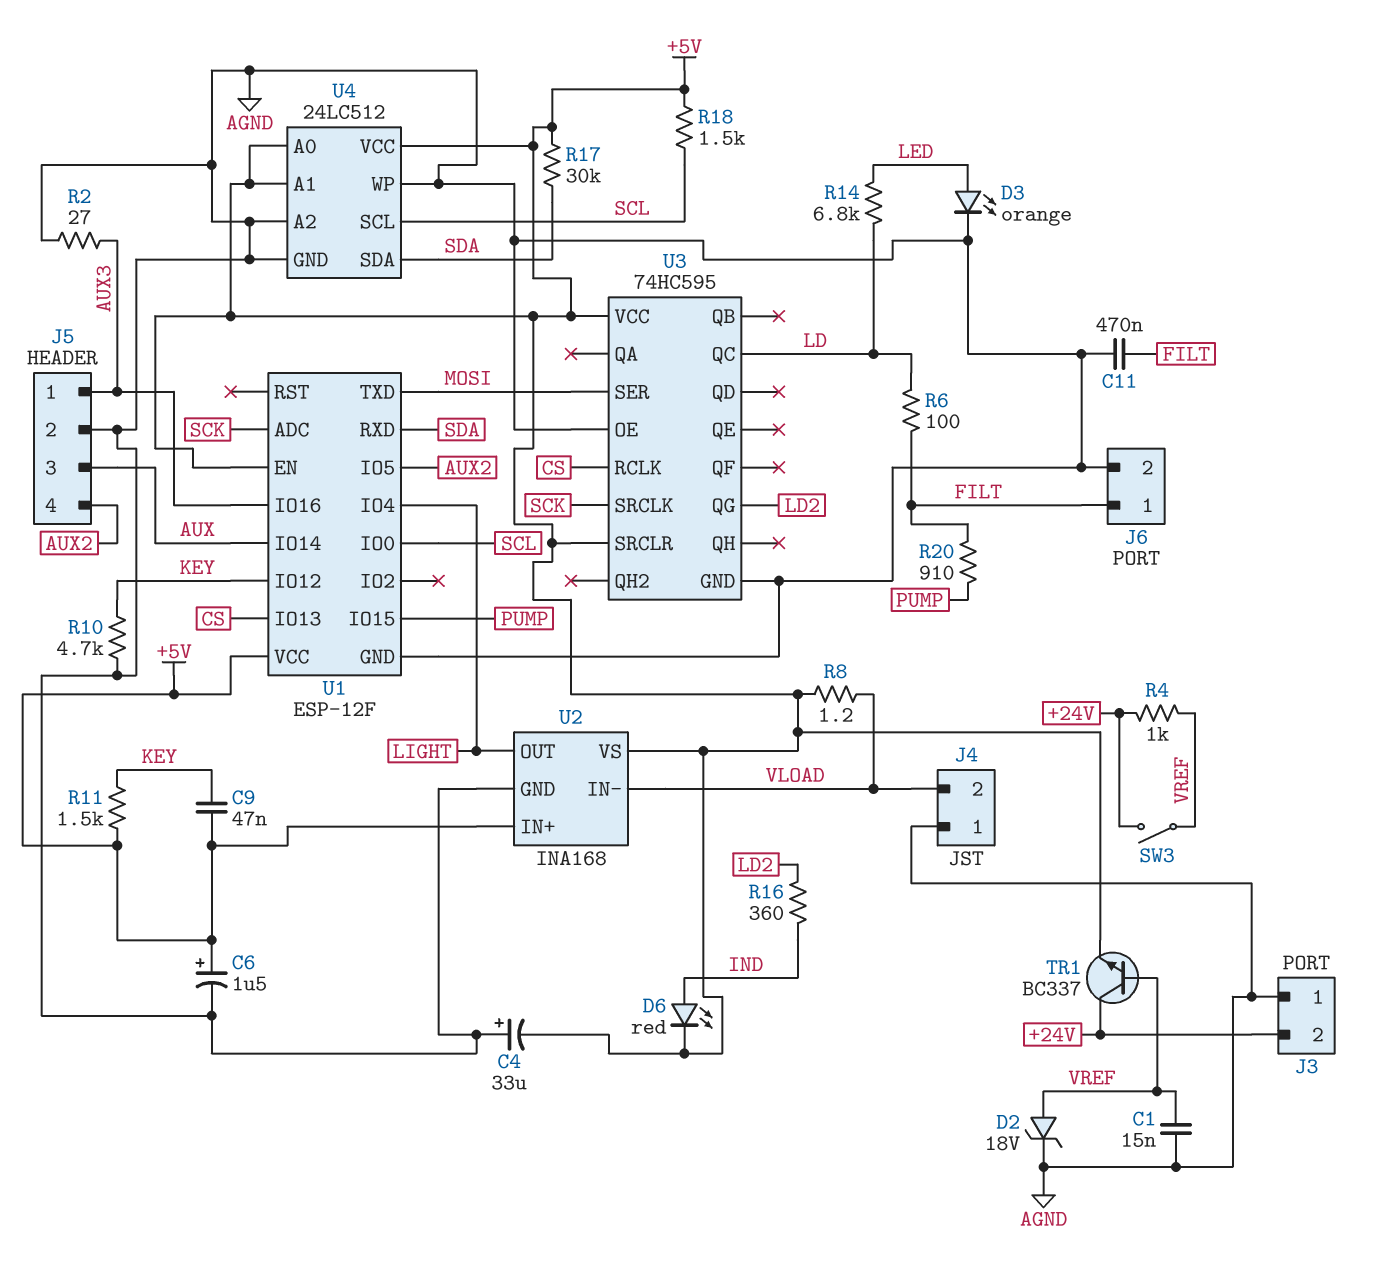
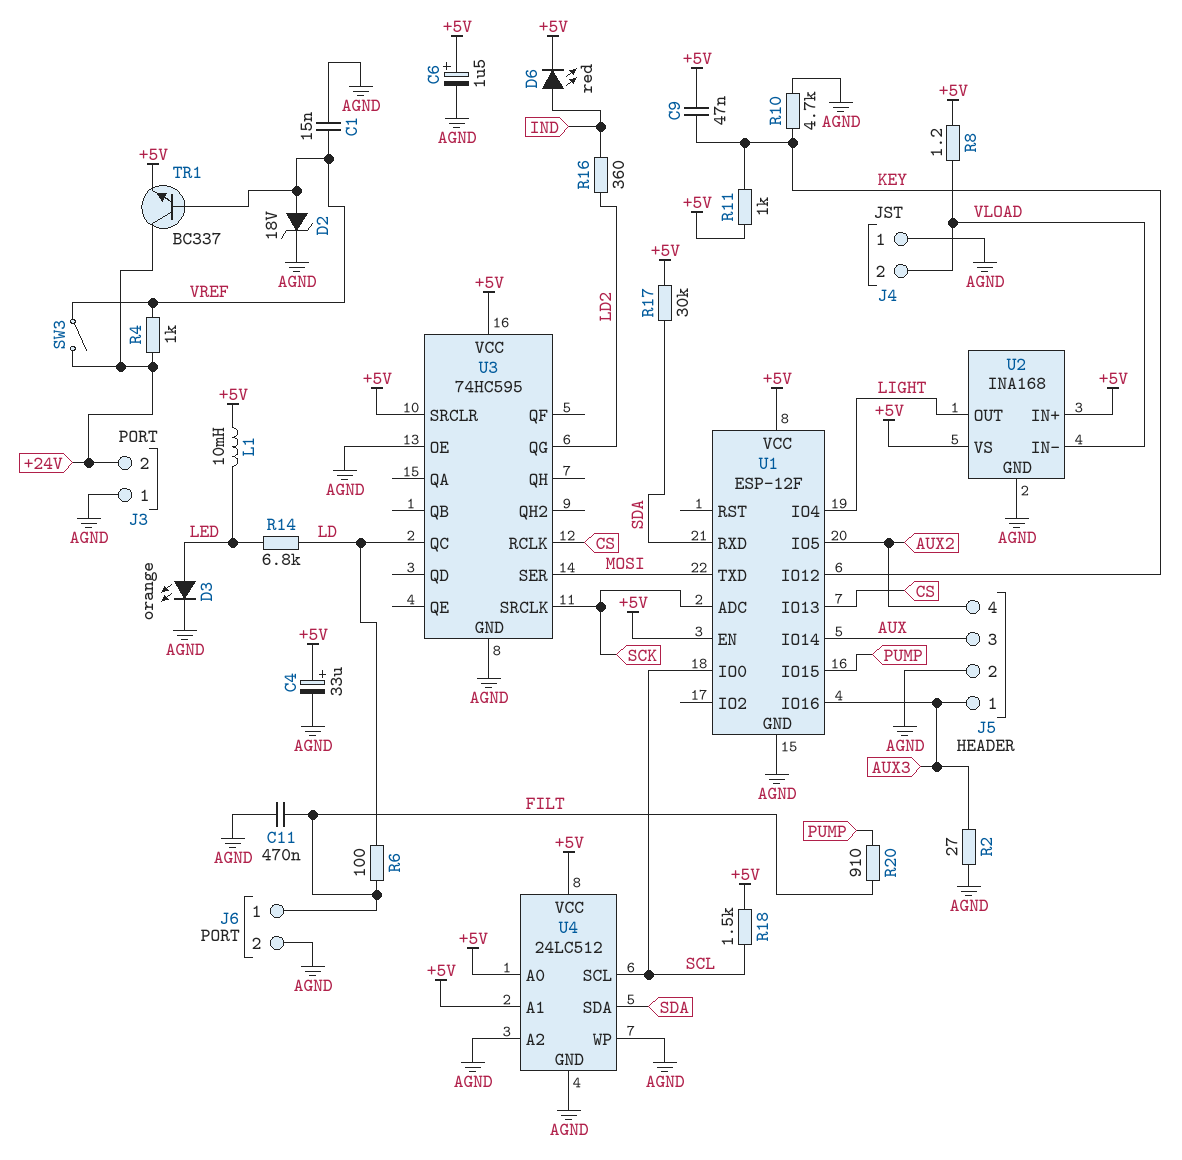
C4: 33uF (plus AGND, minus +5V) -> 33uF (plus +5V, minus AGND)
L1: none -> 10mH (+5V, LED)
R11: 1.5k (+5V, KEY) -> 1k (+5V, KEY)

